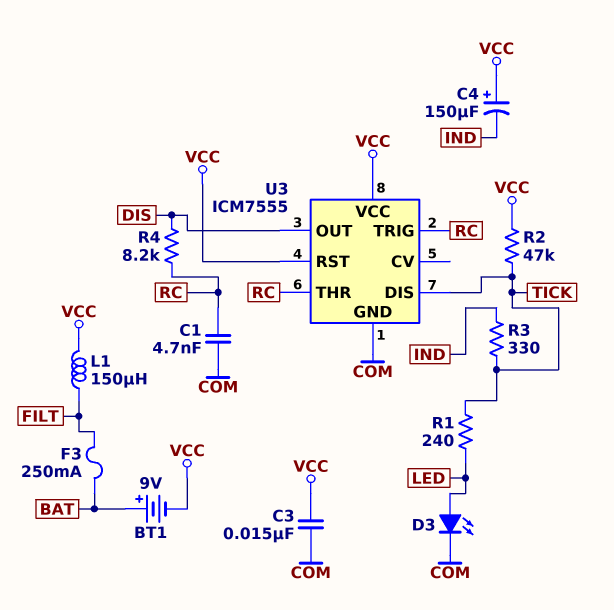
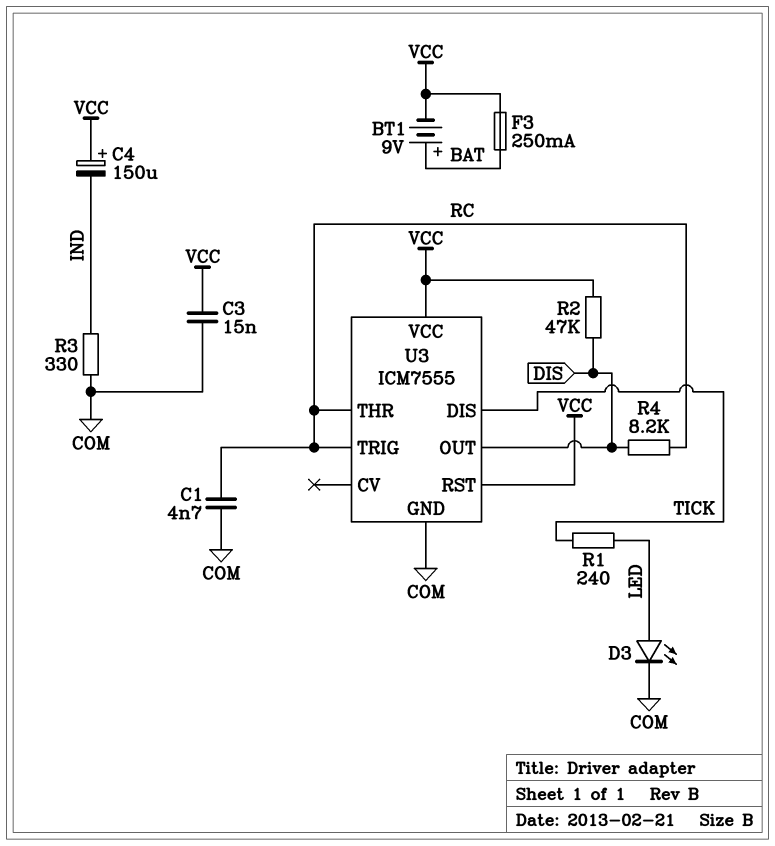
F3: 250mA (BAT, FILT) -> 250mA (BAT, VCC)
L1: 150uH (FILT, VCC) -> none
R2: 47k (TICK, VCC) -> 47k (DIS, VCC)
R3: 330 (IND, TICK) -> 330 (COM, IND)

